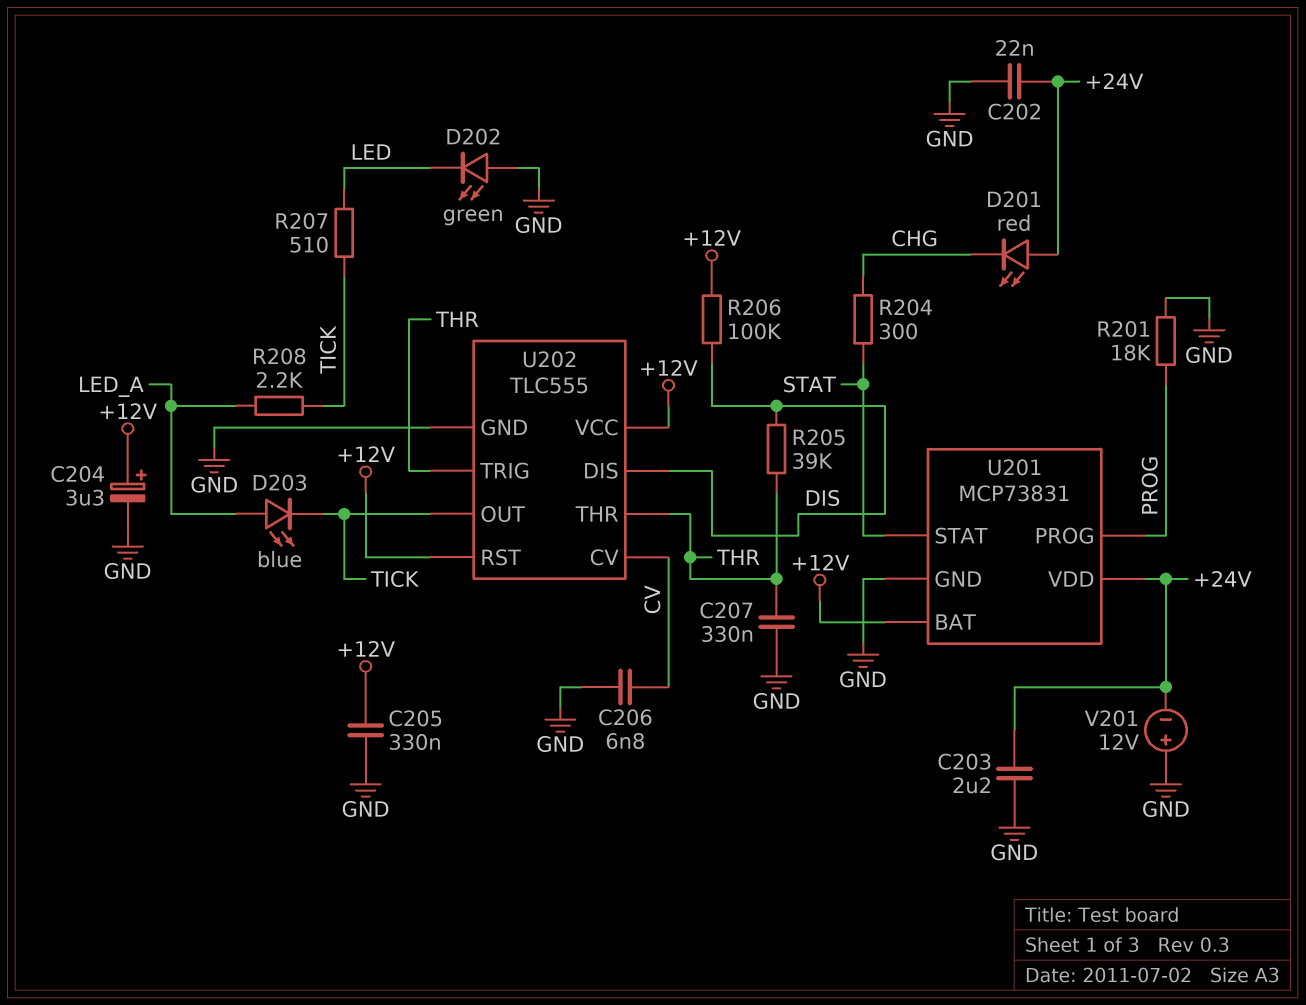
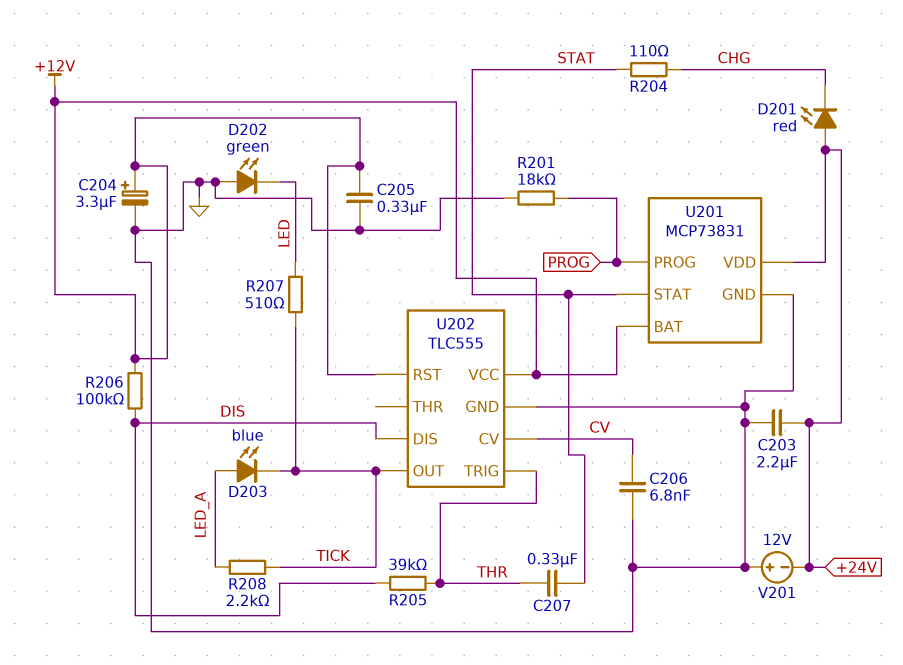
C202: 22nF (+24V, GND) -> none
C207: 330nF (GND, THR) -> 330nF (STAT, THR)
R204: 300 (CHG, STAT) -> 110 (CHG, STAT)
U202 pin THR: THR -> none

